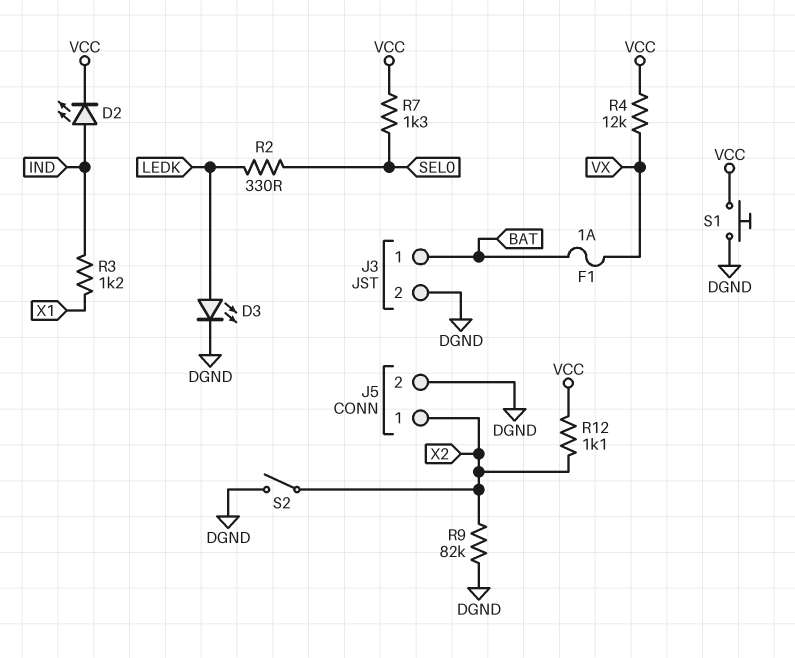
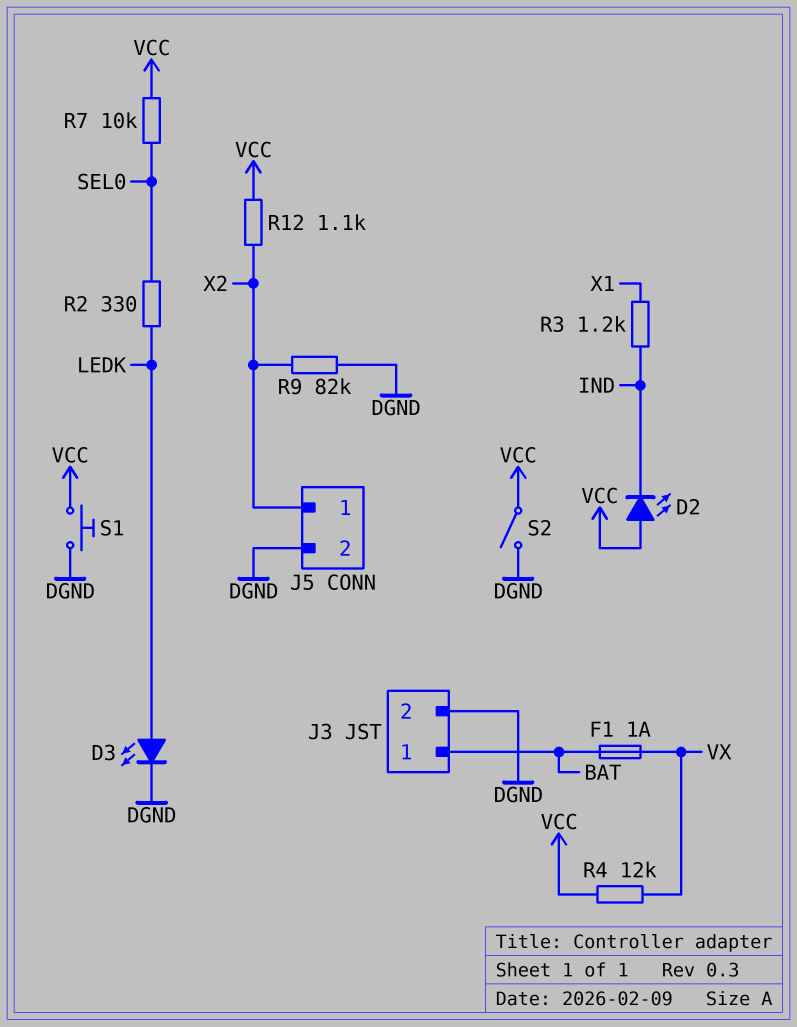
D2: LED (A IND, K VCC) -> LED (A VCC, K IND)
R7: 1.3k (SEL0, VCC) -> 10k (SEL0, VCC)
S2: switch (DGND, X2) -> switch (DGND, VCC)

